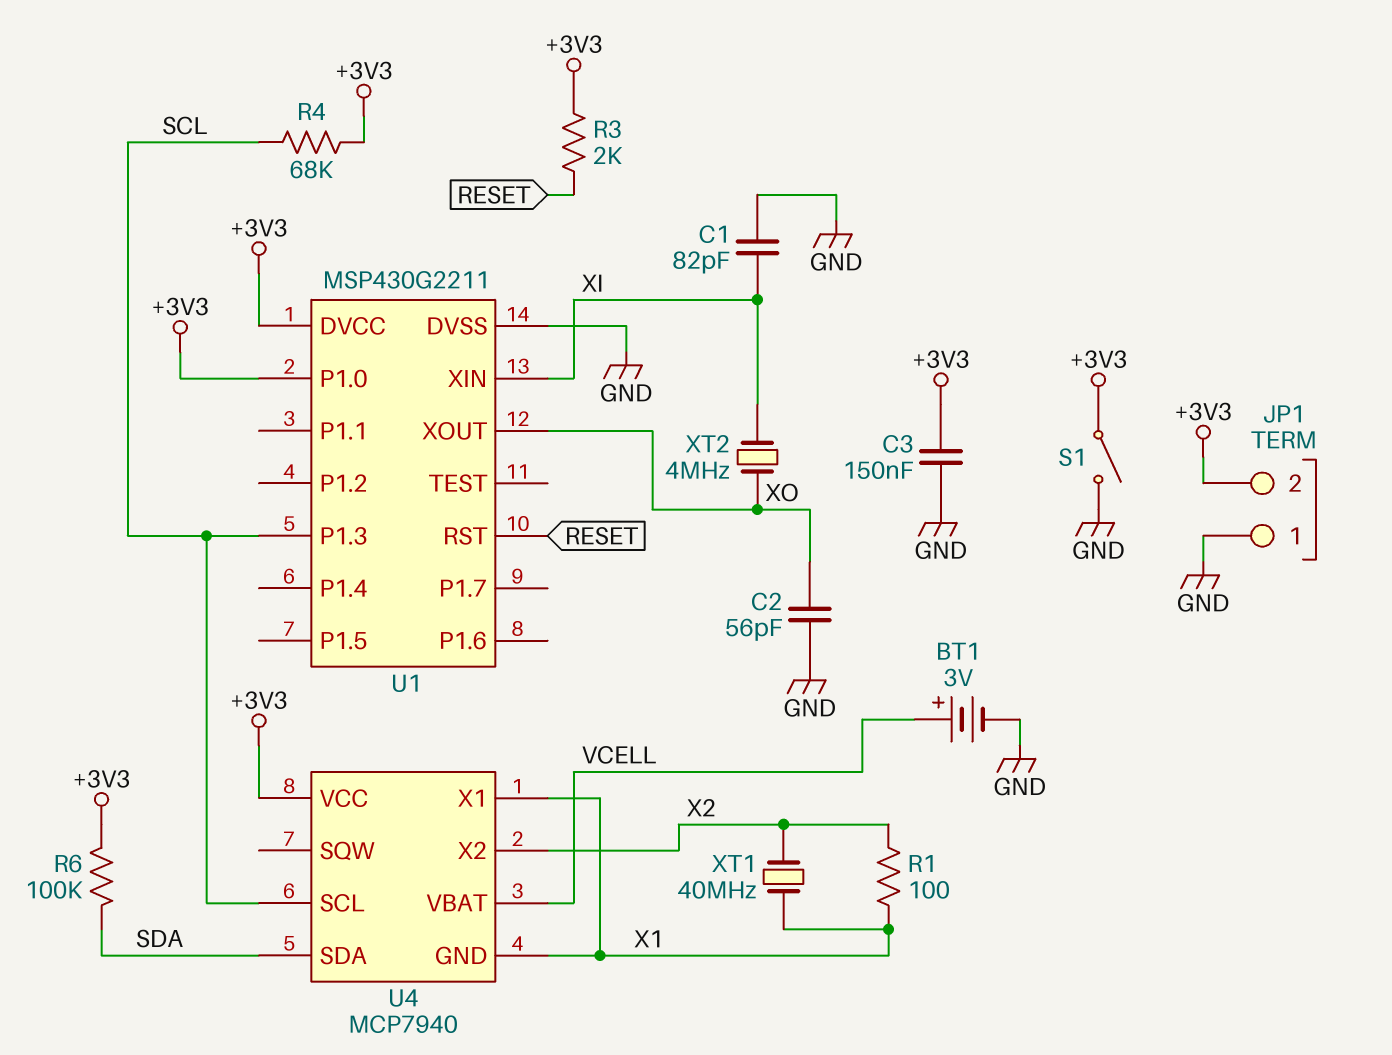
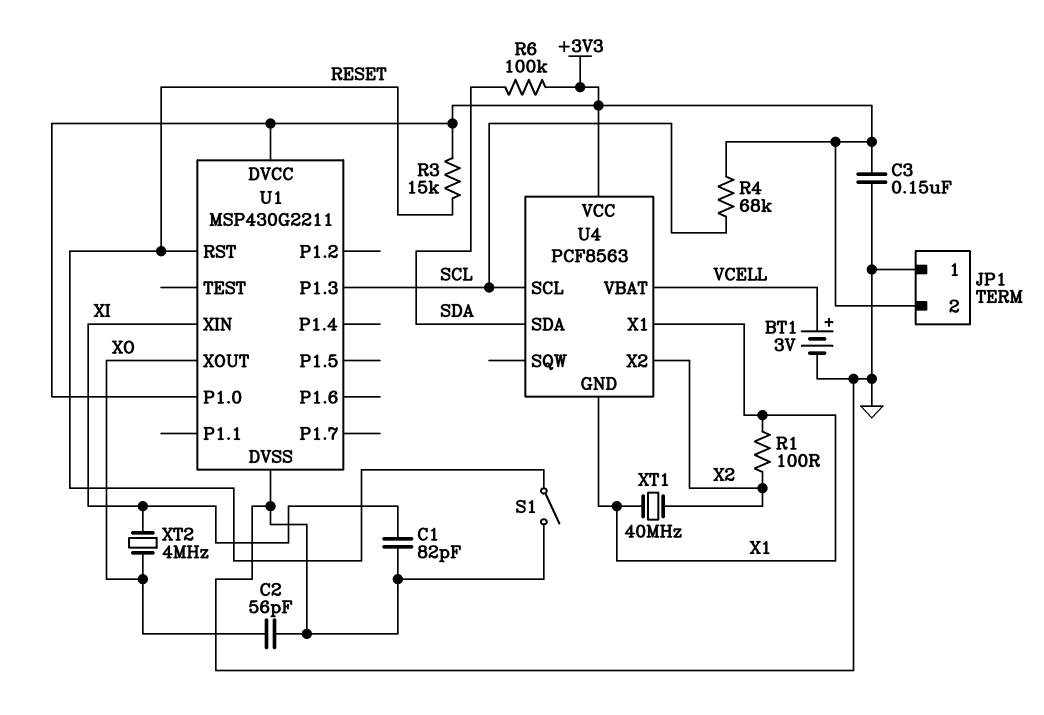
R3: 2k (+3V3, RESET) -> 15k (+3V3, RESET)
S1: switch (+3V3, GND) -> switch (GND, RESET)
U4: MCP7940 -> PCF8563

